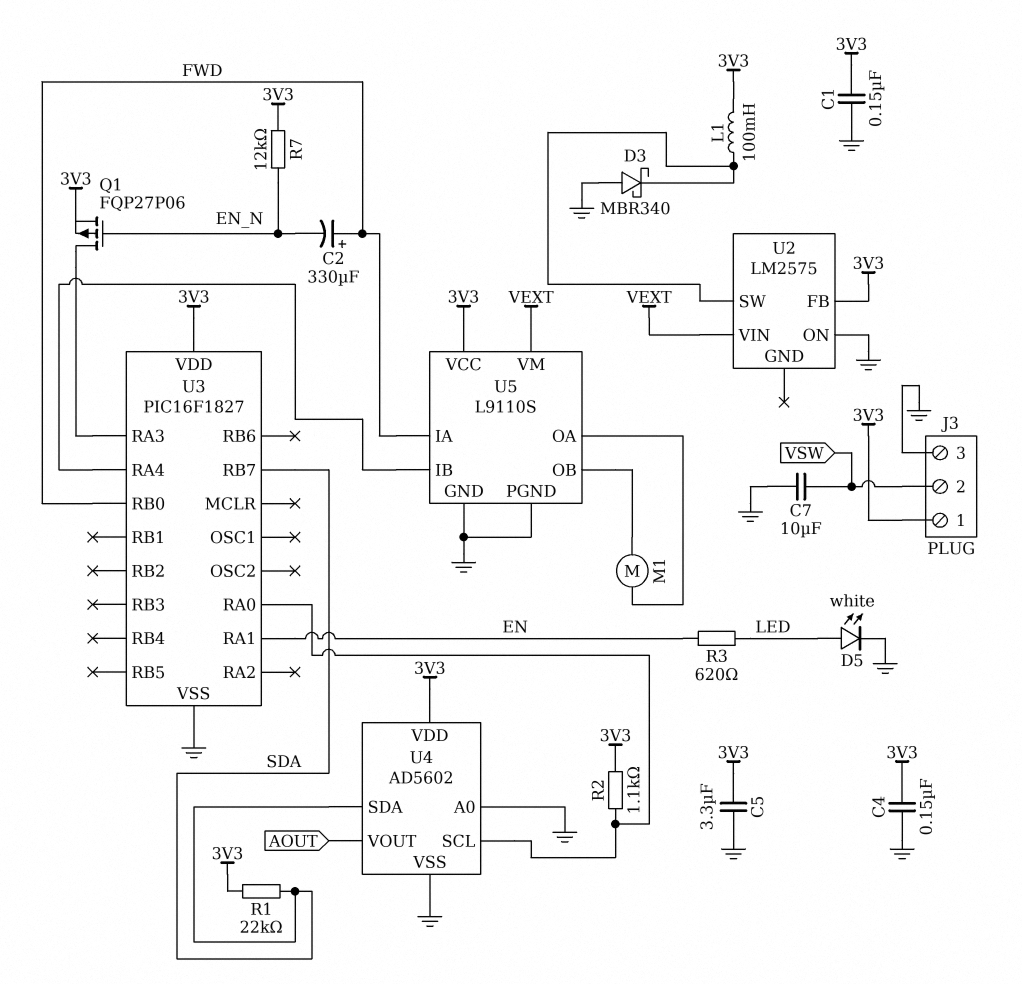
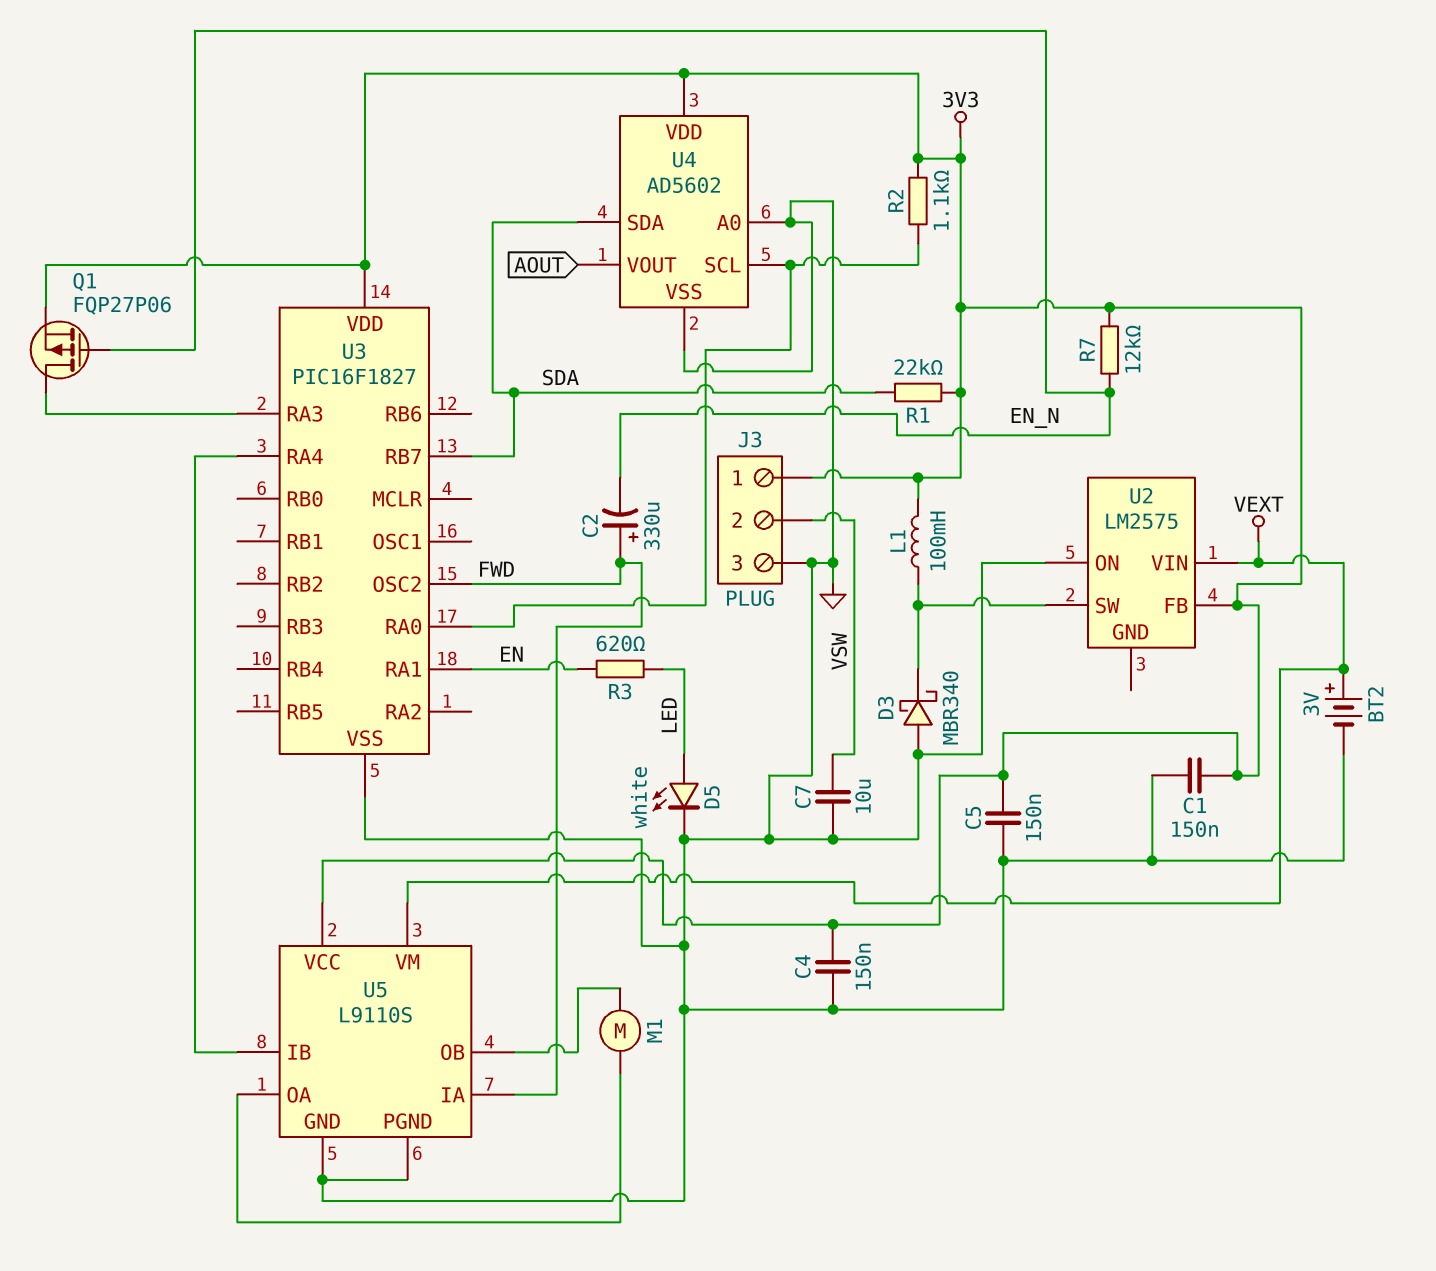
BT2: none -> 3V (plus VEXT, minus GND)
C5: 3.3uF (3V3, GND) -> 150nF (3V3, GND)
U3 pin OSC2: none -> FWD
U3 pin RB0: FWD -> none

